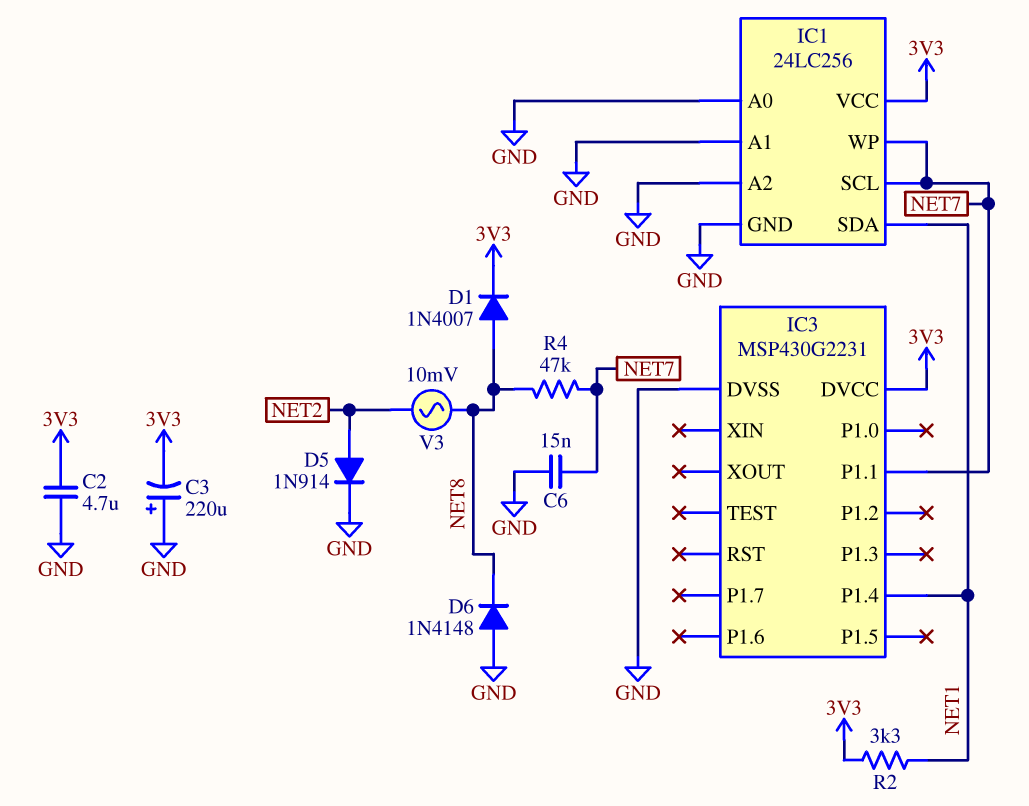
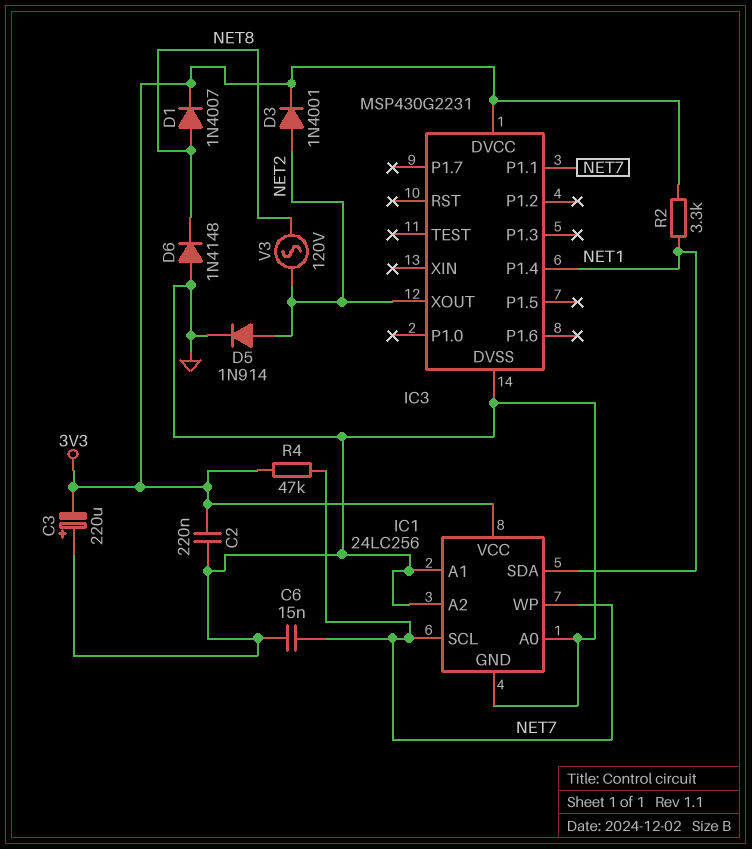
C2: 4.7uF (3V3, GND) -> 220nF (3V3, GND)
D3: none -> diode 1N4001 (A NET2, K 3V3)
IC3 pin XOUT: none -> NET2
R4: 47k (NET7, NET8) -> 47k (3V3, NET7)
V3: AC 10mV (NET2, NET8) -> AC 120V (NET2, NET8)

